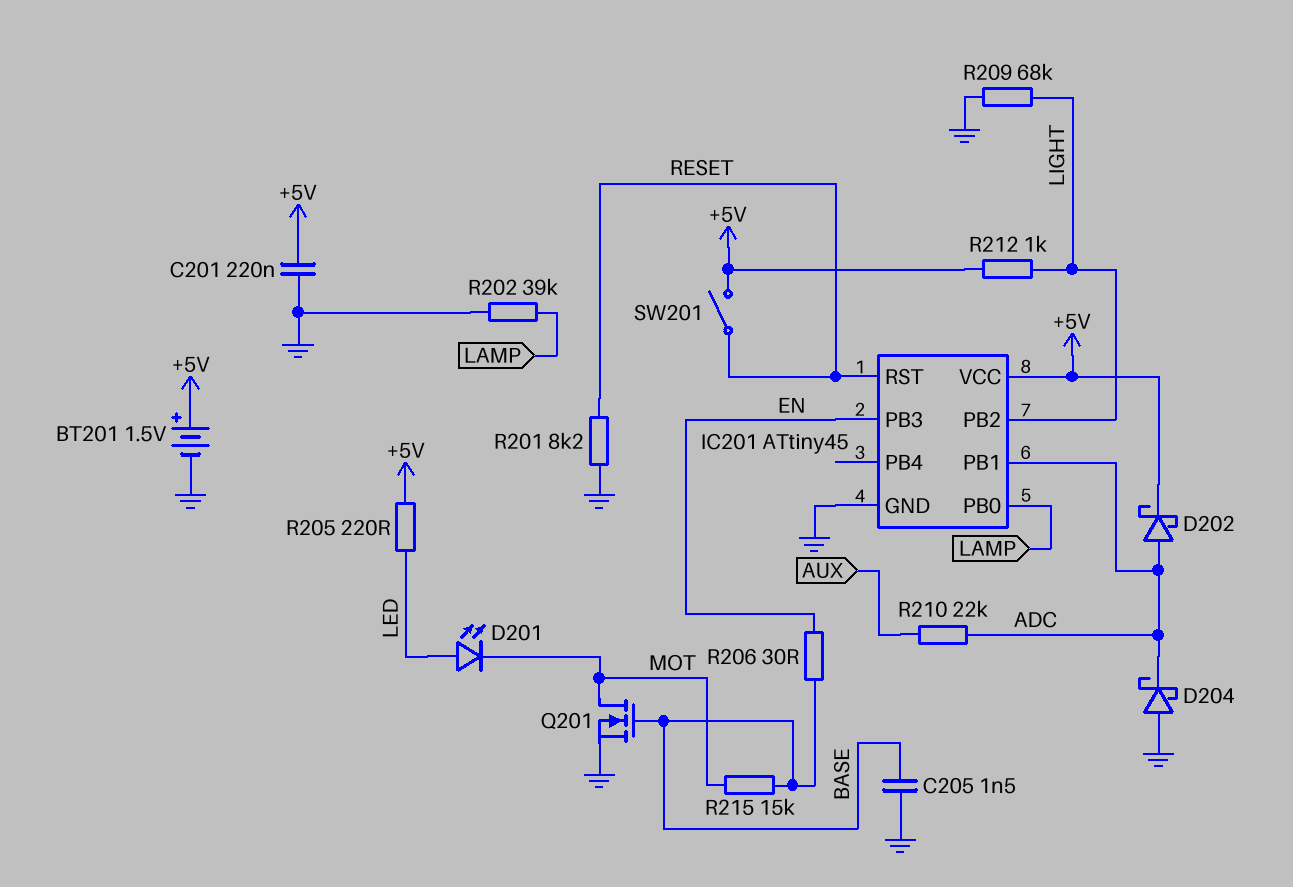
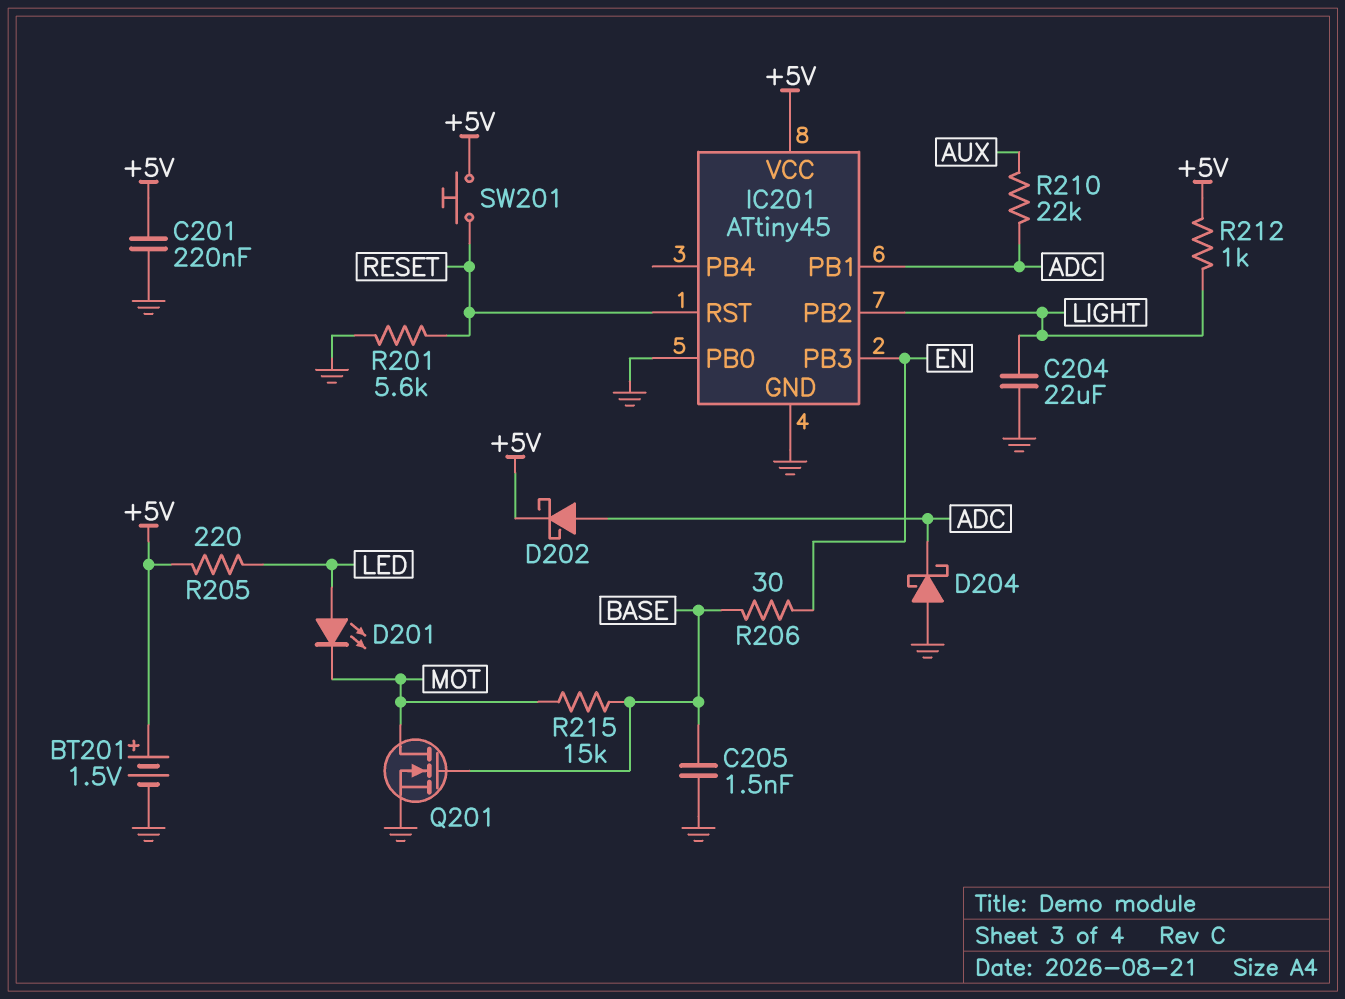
C204: none -> 22uF (GND, LIGHT)
IC201 pin PB0: LAMP -> GND
R201: 8.2k (GND, RESET) -> 5.6k (GND, RESET)
R202: 39k (GND, LAMP) -> none
R209: 68k (GND, LIGHT) -> none
SW201: switch (+5V, RESET) -> button (+5V, RESET)

